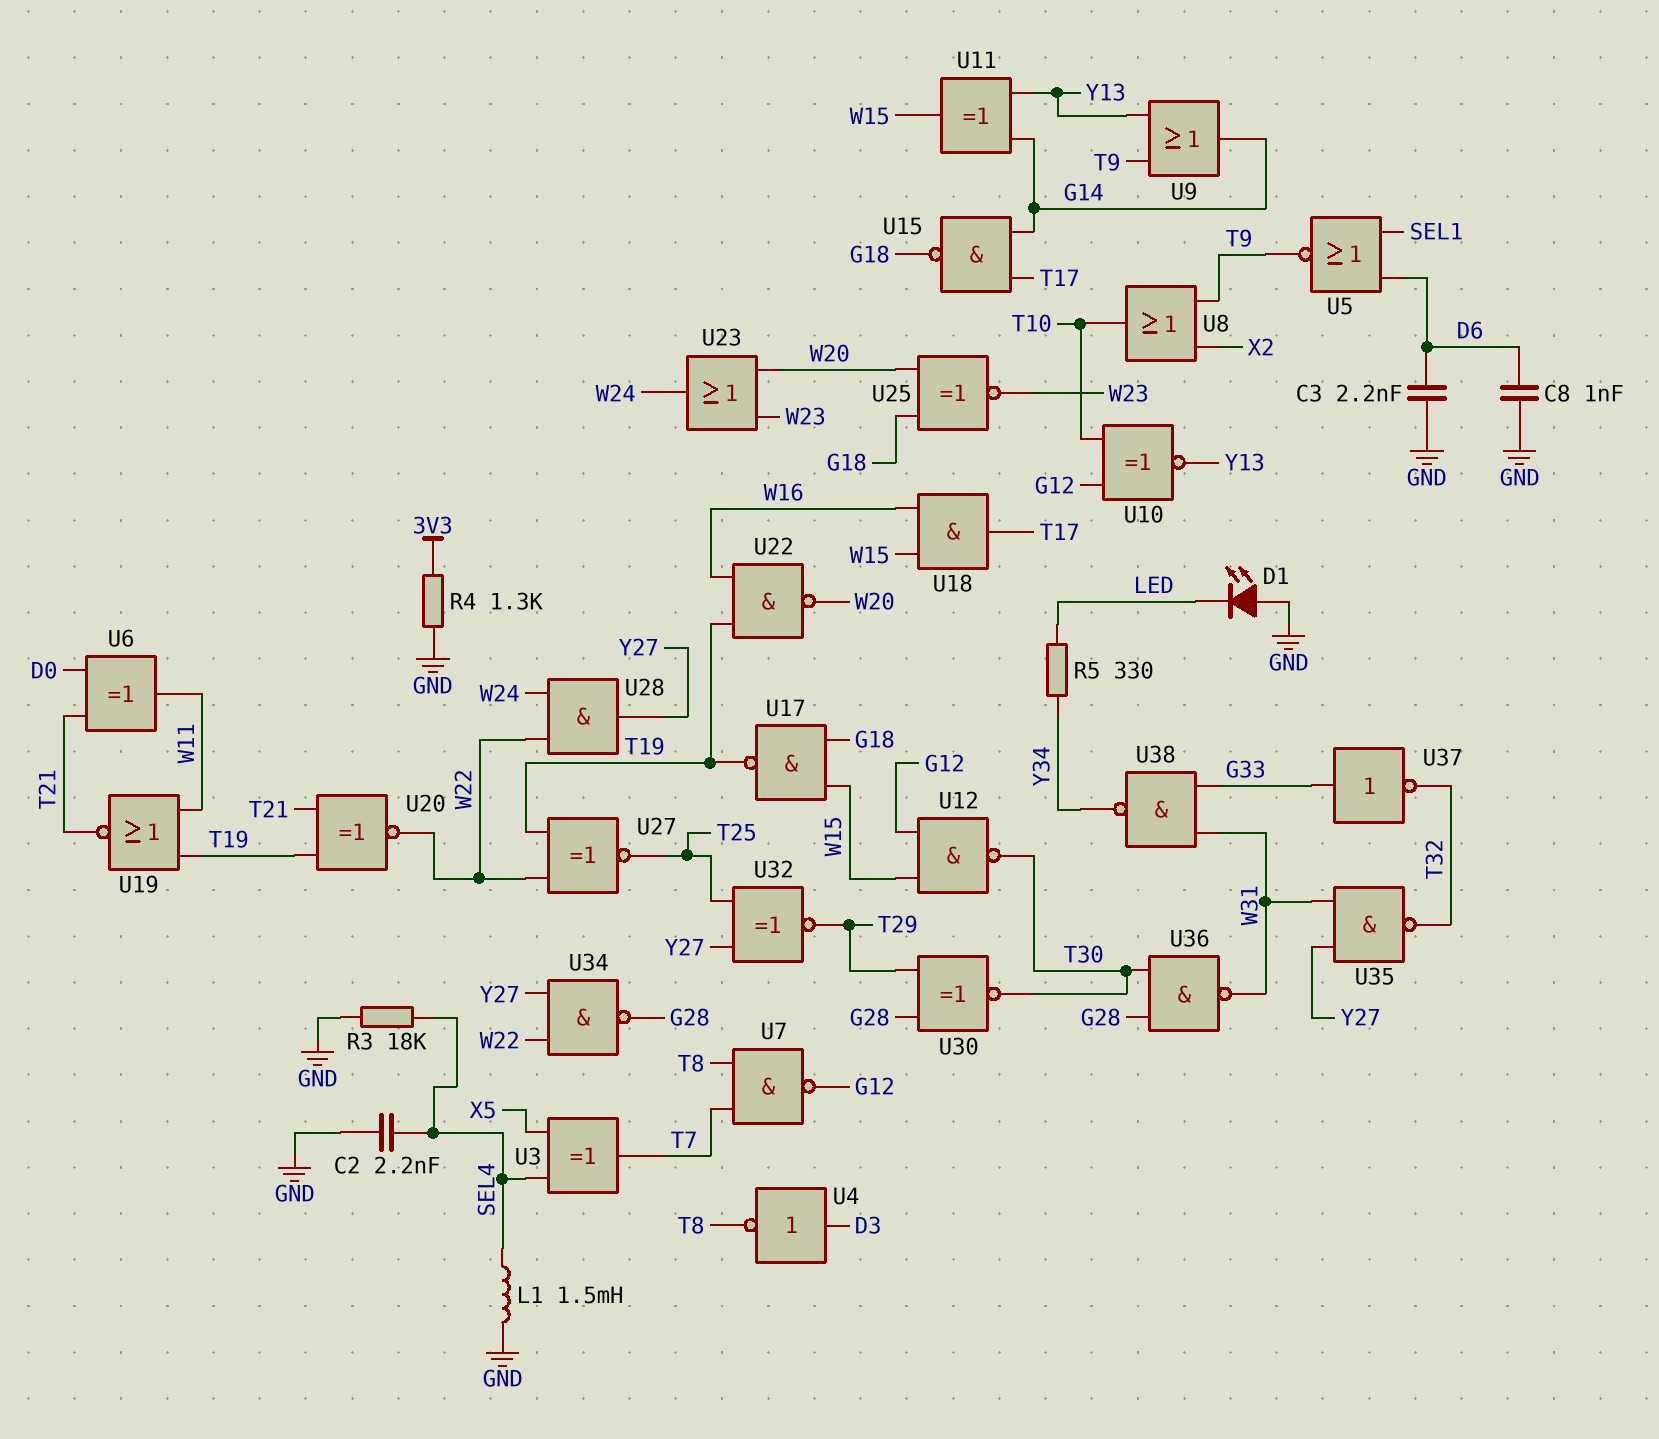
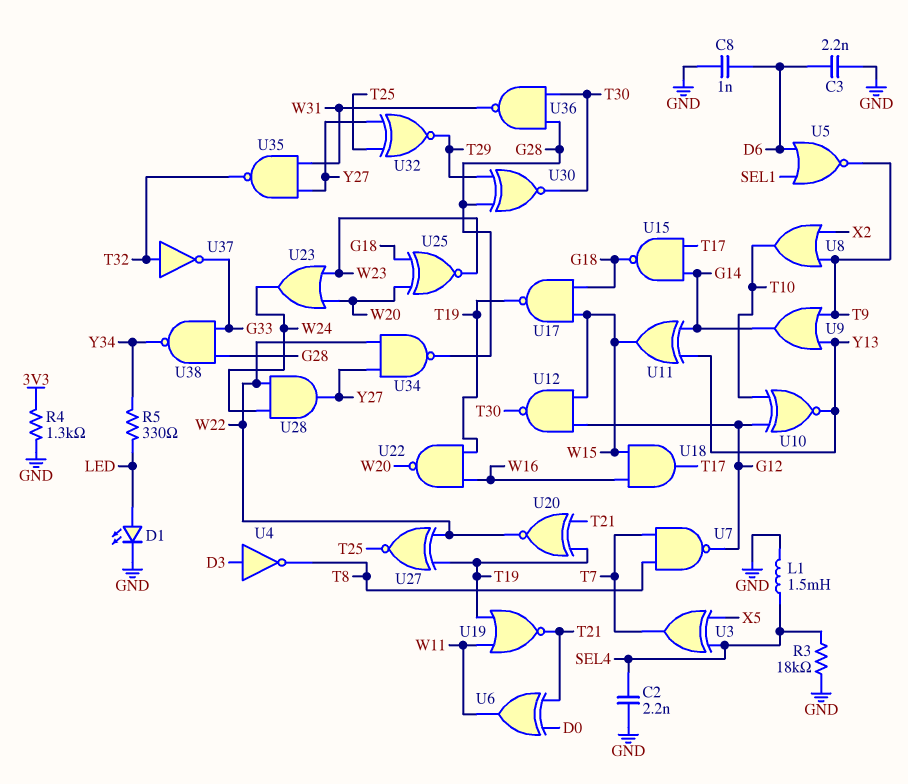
D1: LED (A GND, K LED) -> LED (A LED, K GND)
U37: NOT (in G33, out T32) -> NOT (in T32, out G33)
U38: NAND (in G33, in W31, out Y34) -> NAND (in G28, in G33, out Y34)

